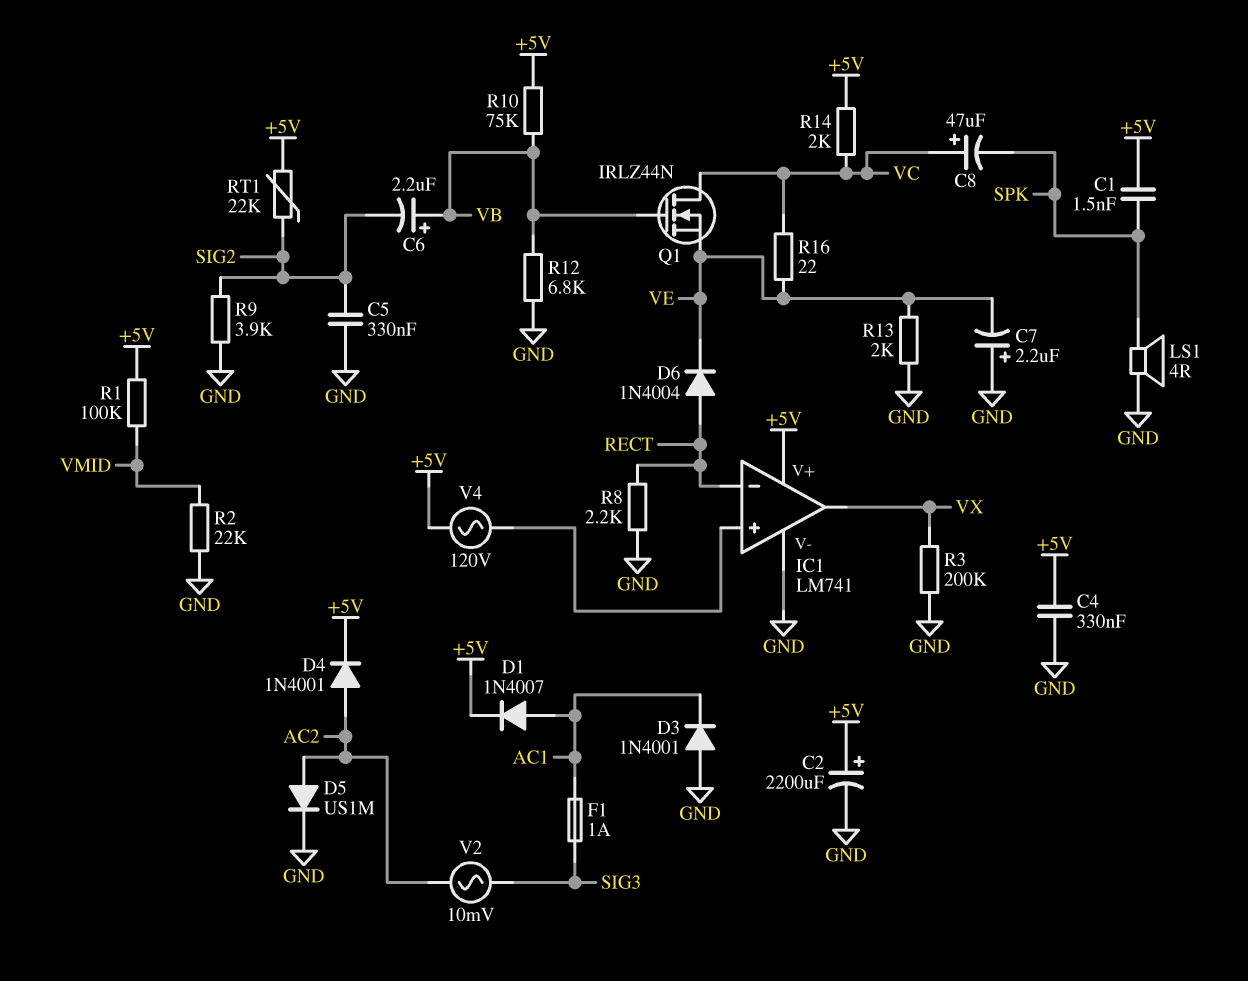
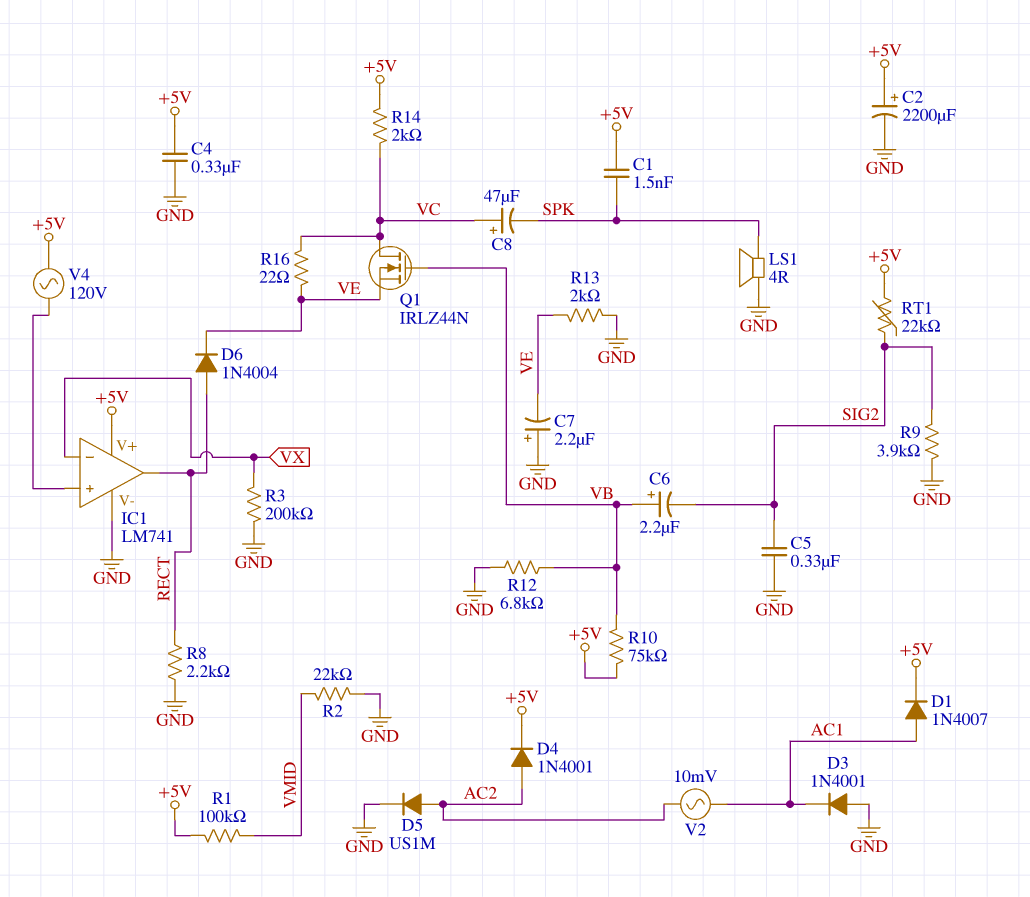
F1: 1A (AC1, SIG3) -> none
IC1 pin in-: RECT -> VX
IC1 pin out: VX -> RECT
V2: AC 10mV (AC2, SIG3) -> AC 10mV (AC1, AC2)

